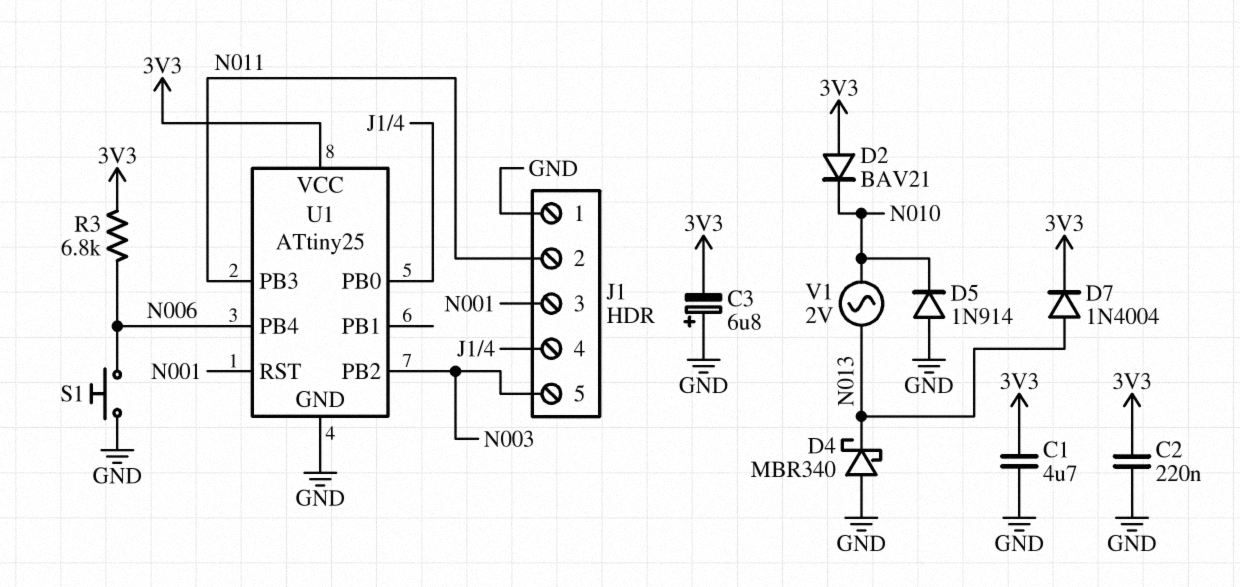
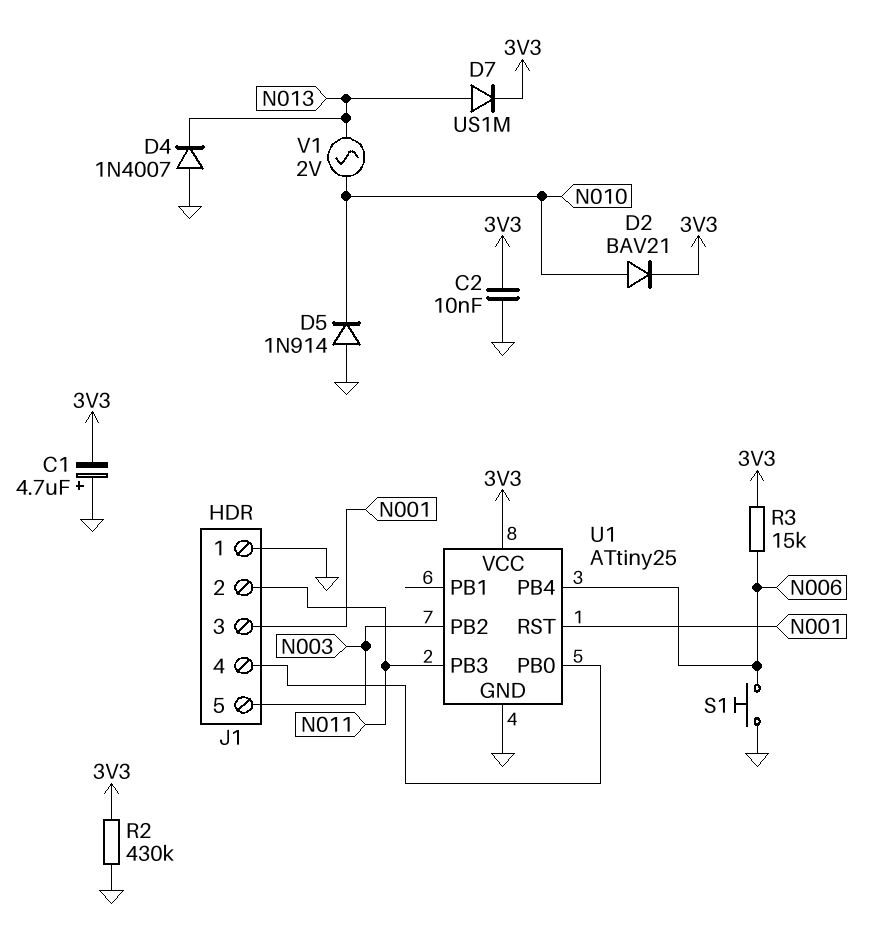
C1: 4.7uF (3V3, GND) -> 4.7uF (plus GND, minus 3V3)
C2: 220nF (3V3, GND) -> 10nF (3V3, GND)
C3: 6.8uF (plus GND, minus 3V3) -> none
D2: diode BAV21 (A 3V3, K N010) -> diode BAV21 (A N010, K 3V3)
D4: schottky MBR340 (A GND, K N013) -> diode 1N4007 (A GND, K N013)
D7: diode 1N4004 (A N013, K 3V3) -> diode US1M (A N013, K 3V3)
R2: none -> 430k (3V3, GND)
R3: 6.8k (3V3, N006) -> 15k (3V3, N006)

